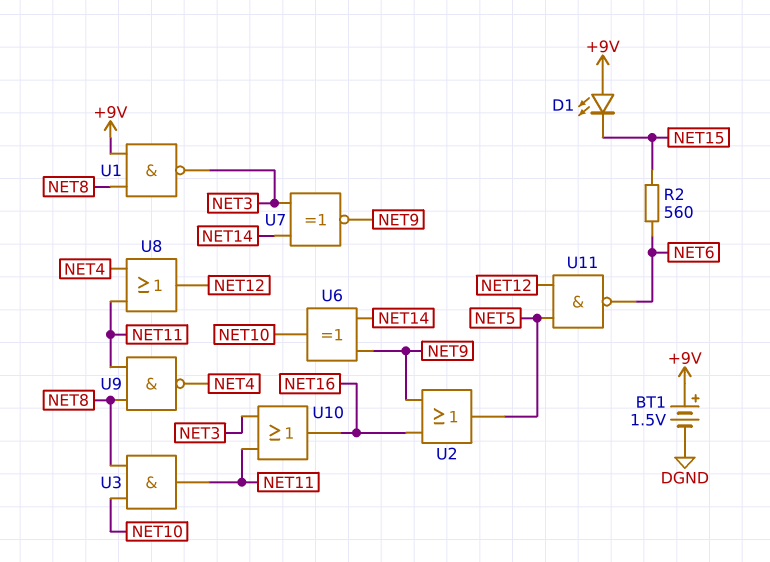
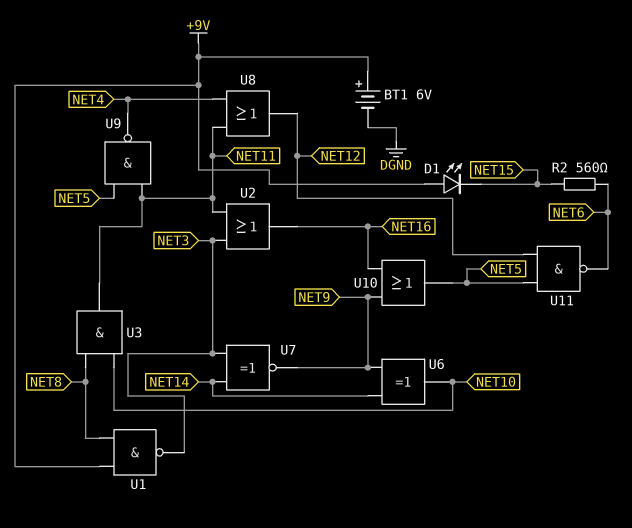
BT1: 1.5V (plus +9V, minus DGND) -> 6V (plus +9V, minus DGND)
U2: OR (in NET9, in NET16, out NET5) -> OR (in NET3, in NET11, out NET16)
U9: NAND (in NET8, in NET11, out NET4) -> NAND (in NET5, in NET11, out NET4)
U10: OR (in NET3, in NET11, out NET16) -> OR (in NET9, in NET16, out NET5)

